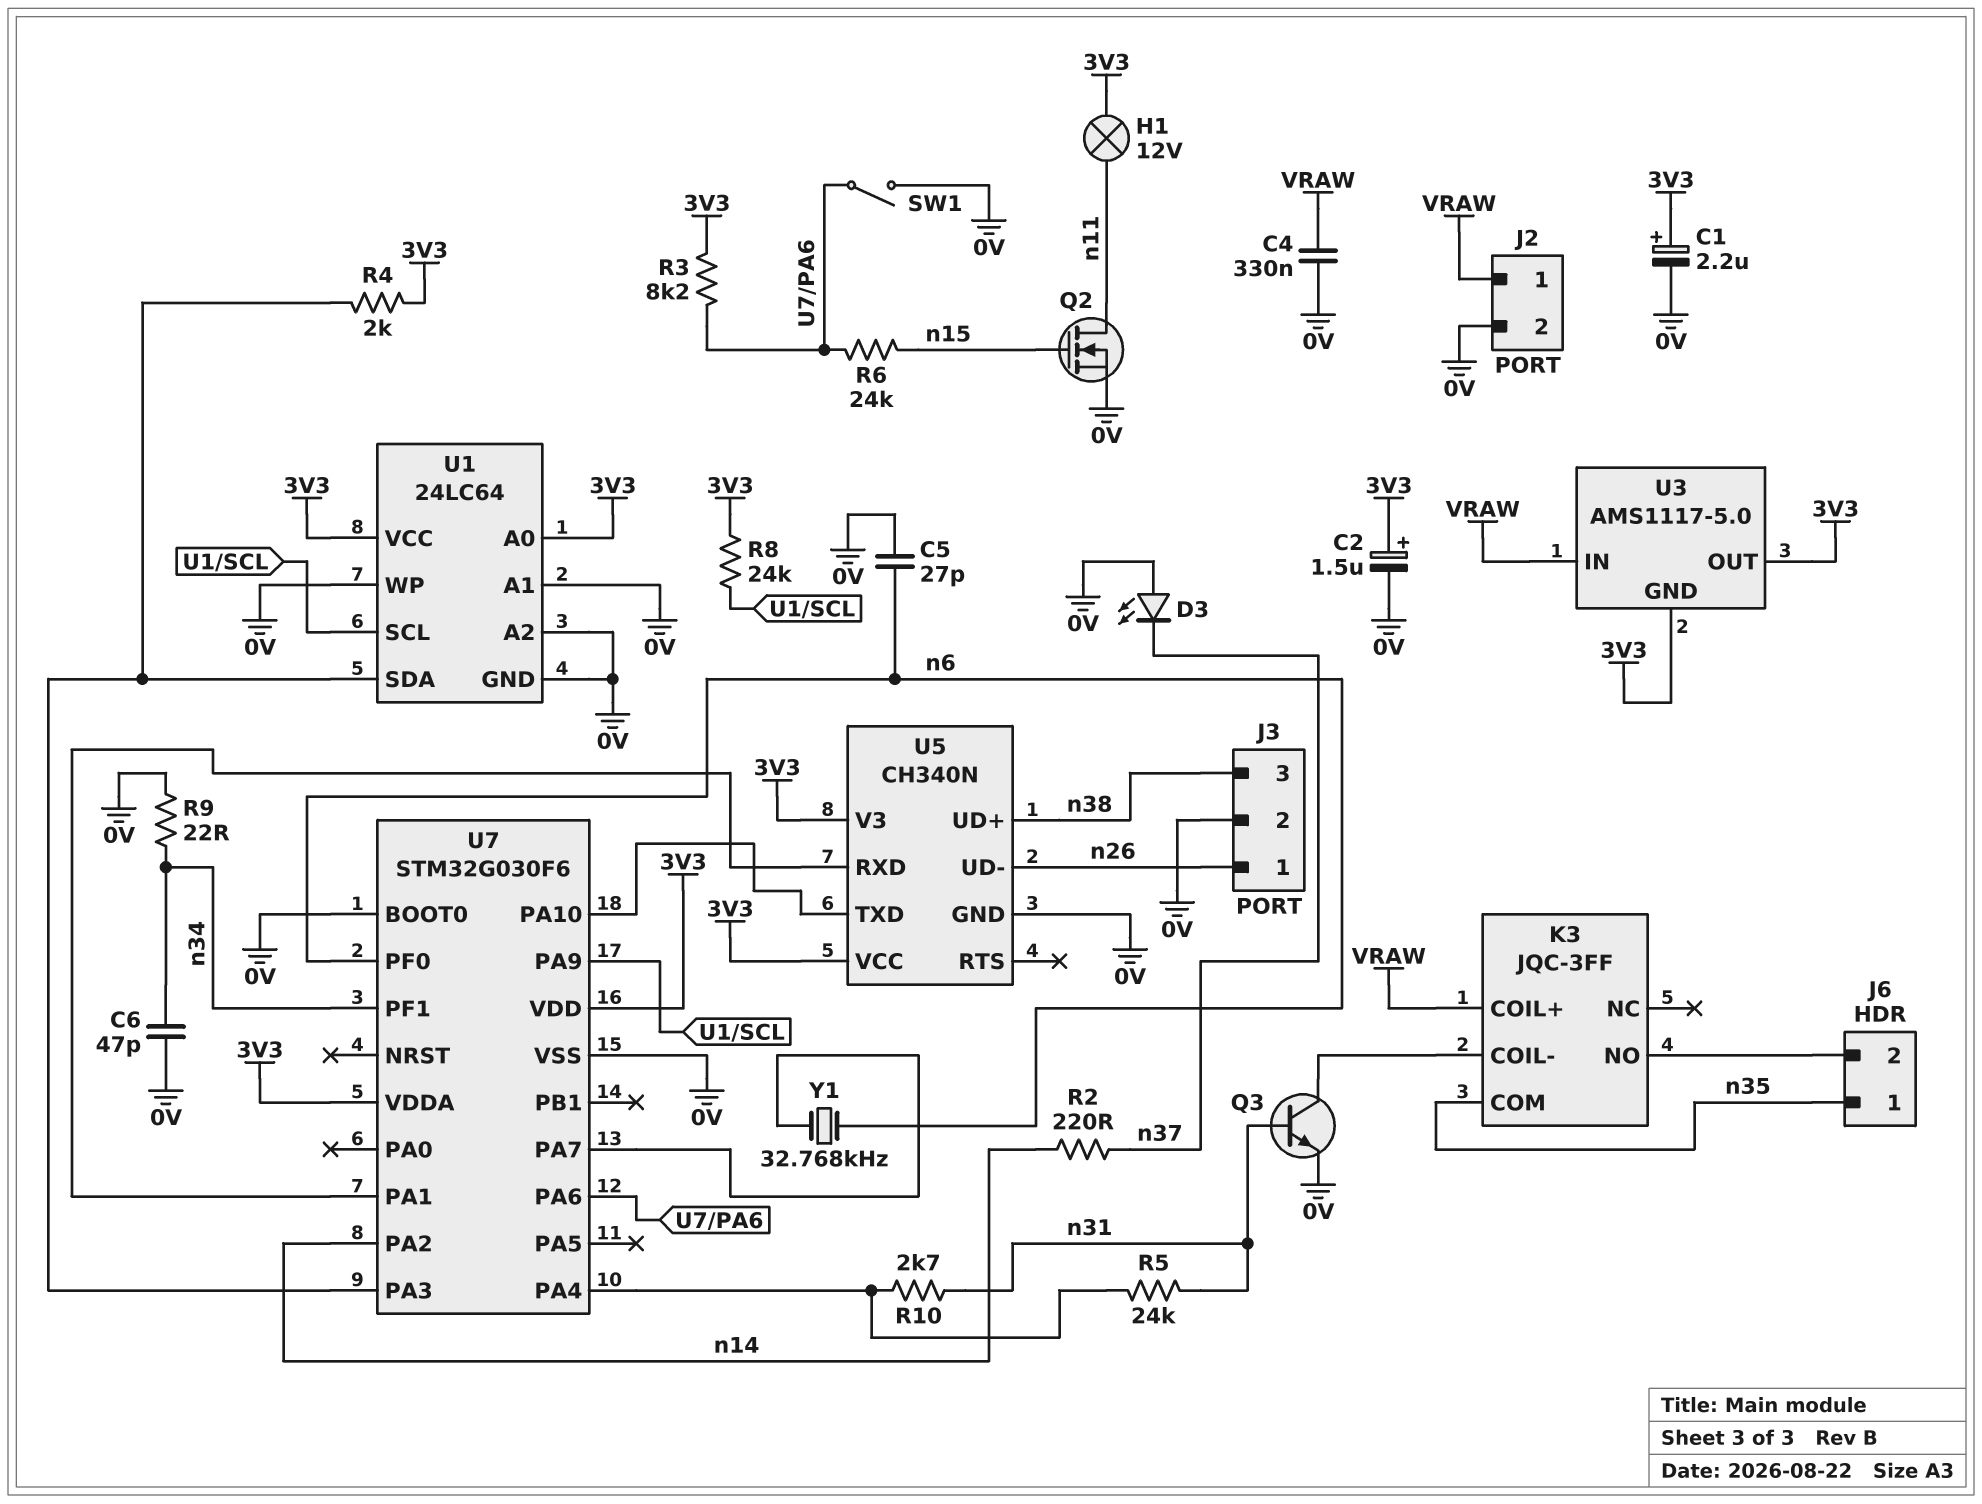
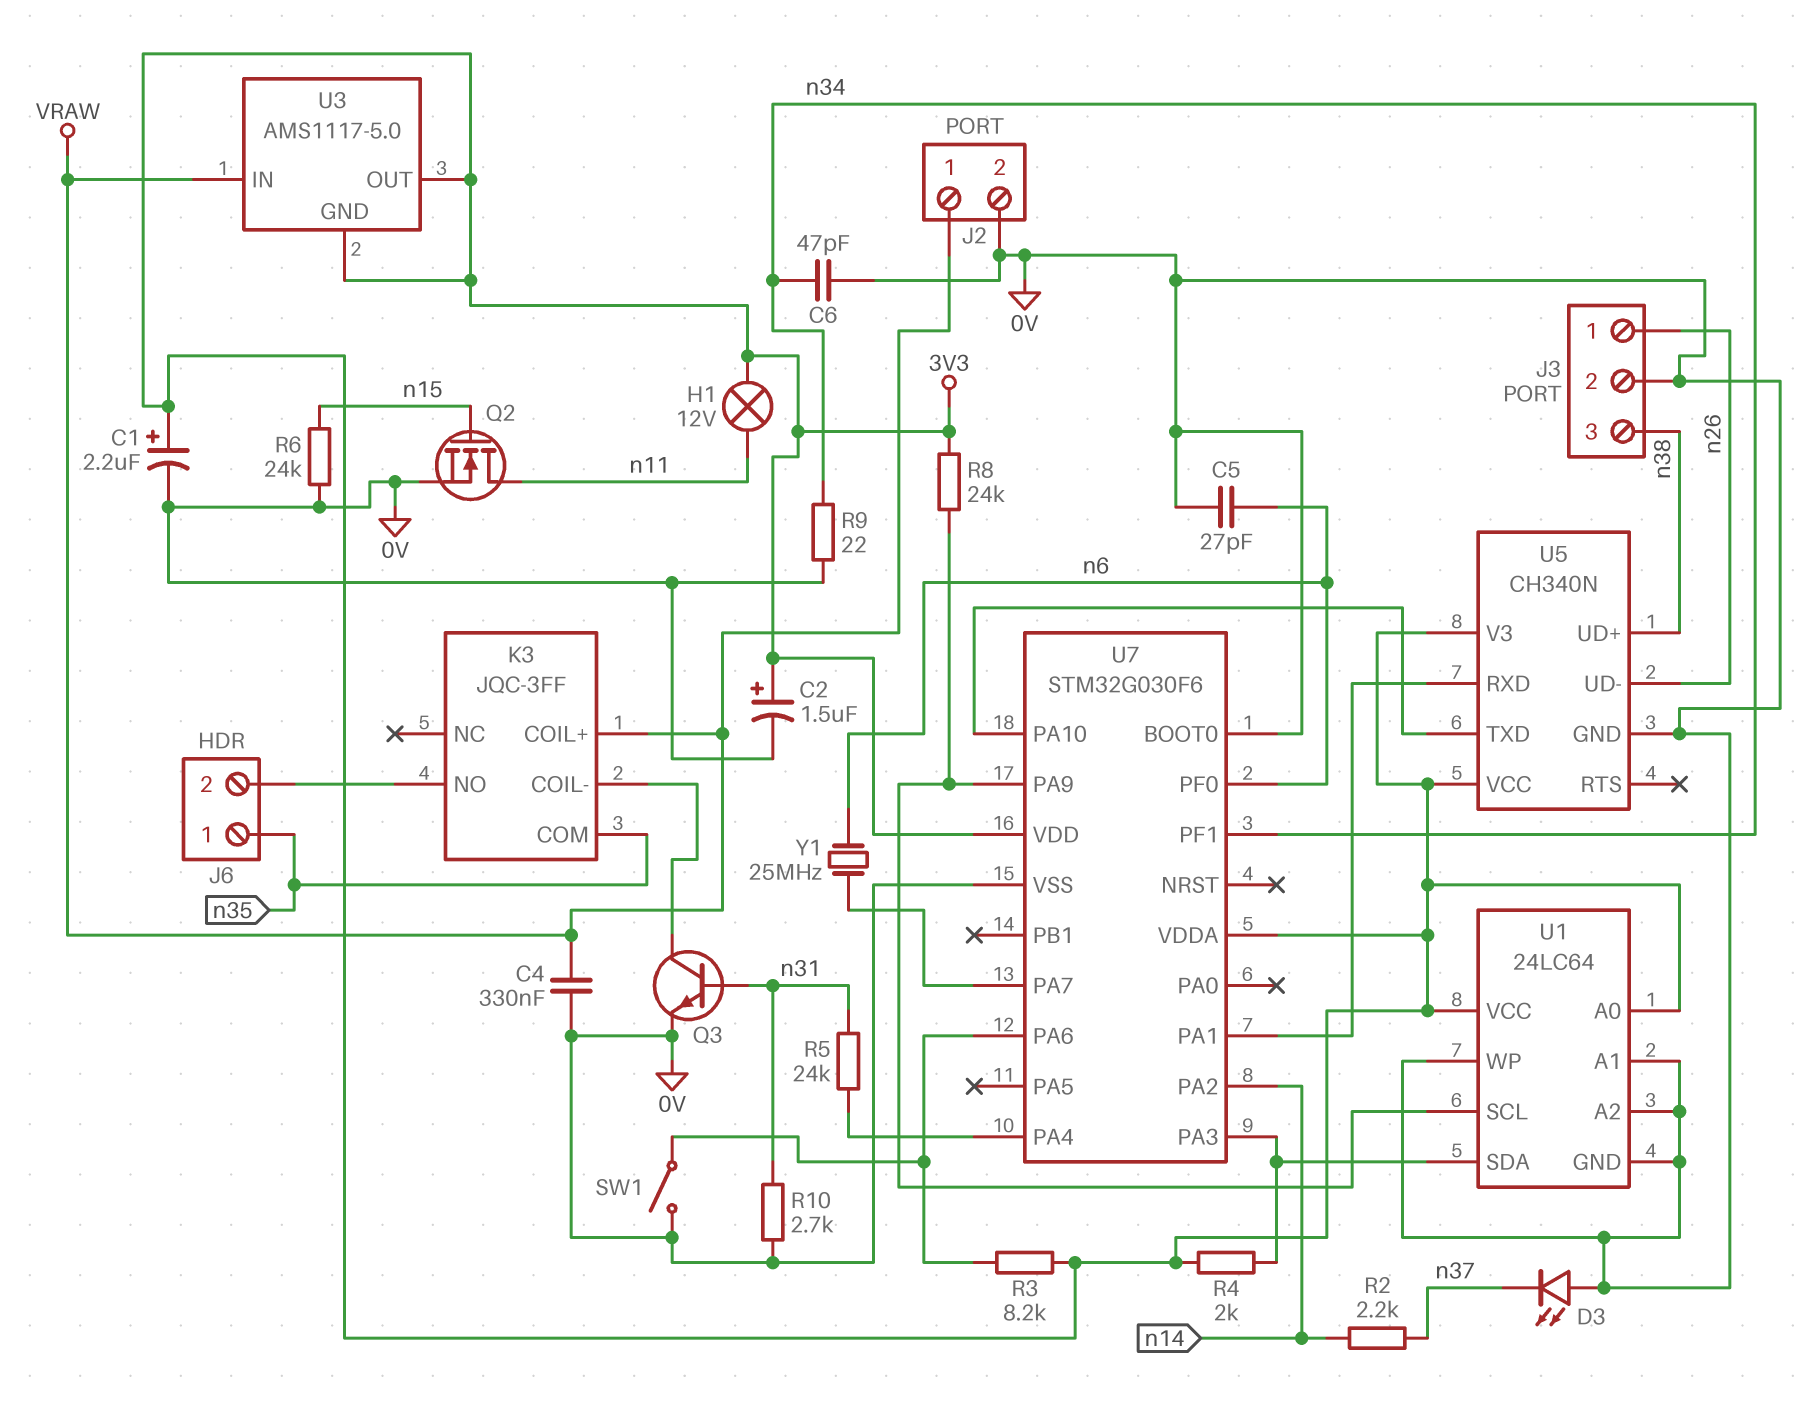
R2: 220 (n14, n37) -> 2.2k (n14, n37)
R6: 24k (U7/PA6, n15) -> 24k (0V, n15)
R10: 2.7k (U7/PA4, n31) -> 2.7k (0V, n31)
Y1: 32.768kHz (U7/PA7, n6) -> 25MHz (U7/PA7, n6)

